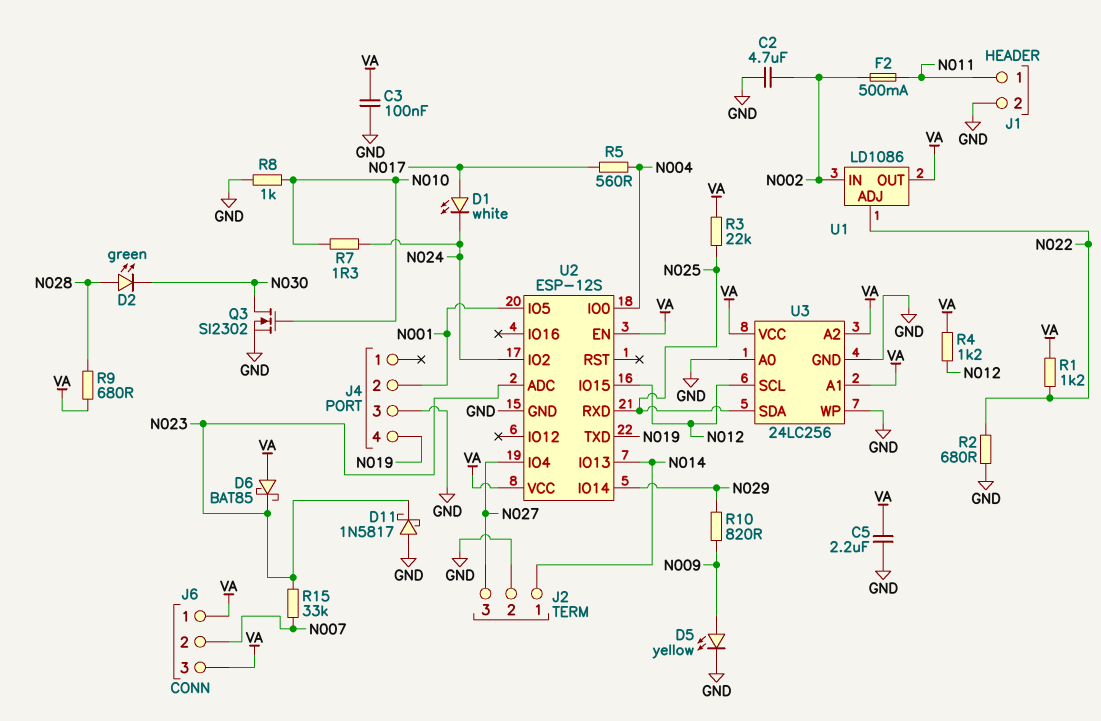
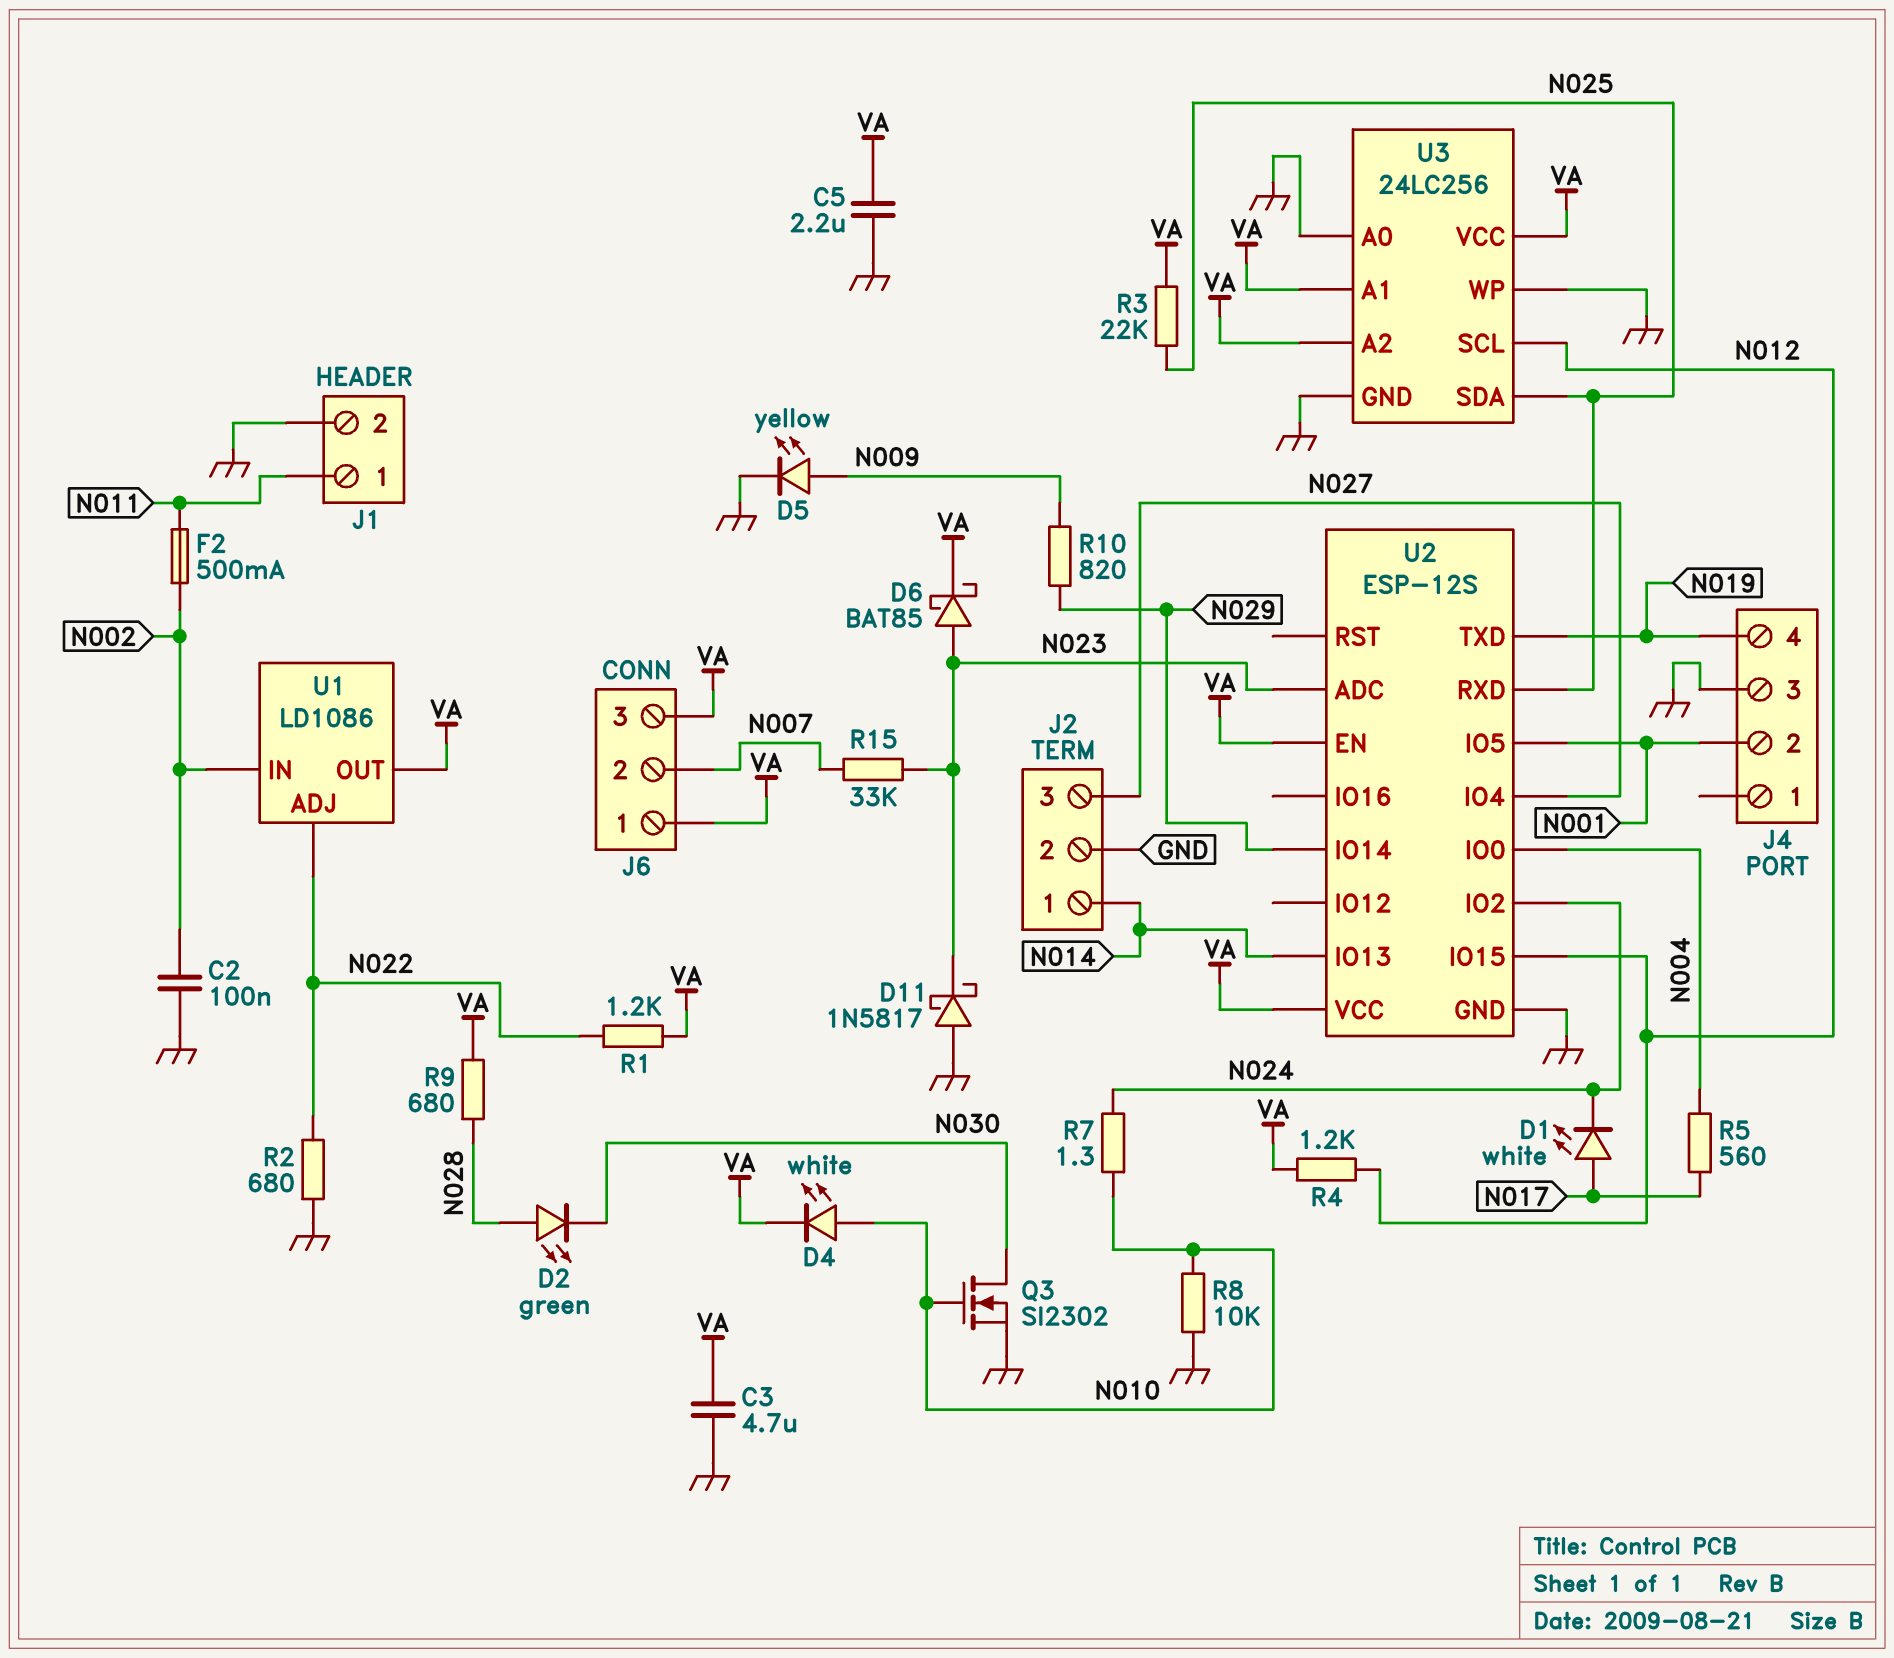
C2: 4.7uF (GND, N002) -> 100nF (GND, N002)
C3: 100nF (GND, VA) -> 4.7uF (GND, VA)
D4: none -> LED white (A N010, K VA)
D6: schottky BAT85 (A VA, K N023) -> schottky BAT85 (A N023, K VA)
R8: 1k (GND, N010) -> 10k (GND, N010)

